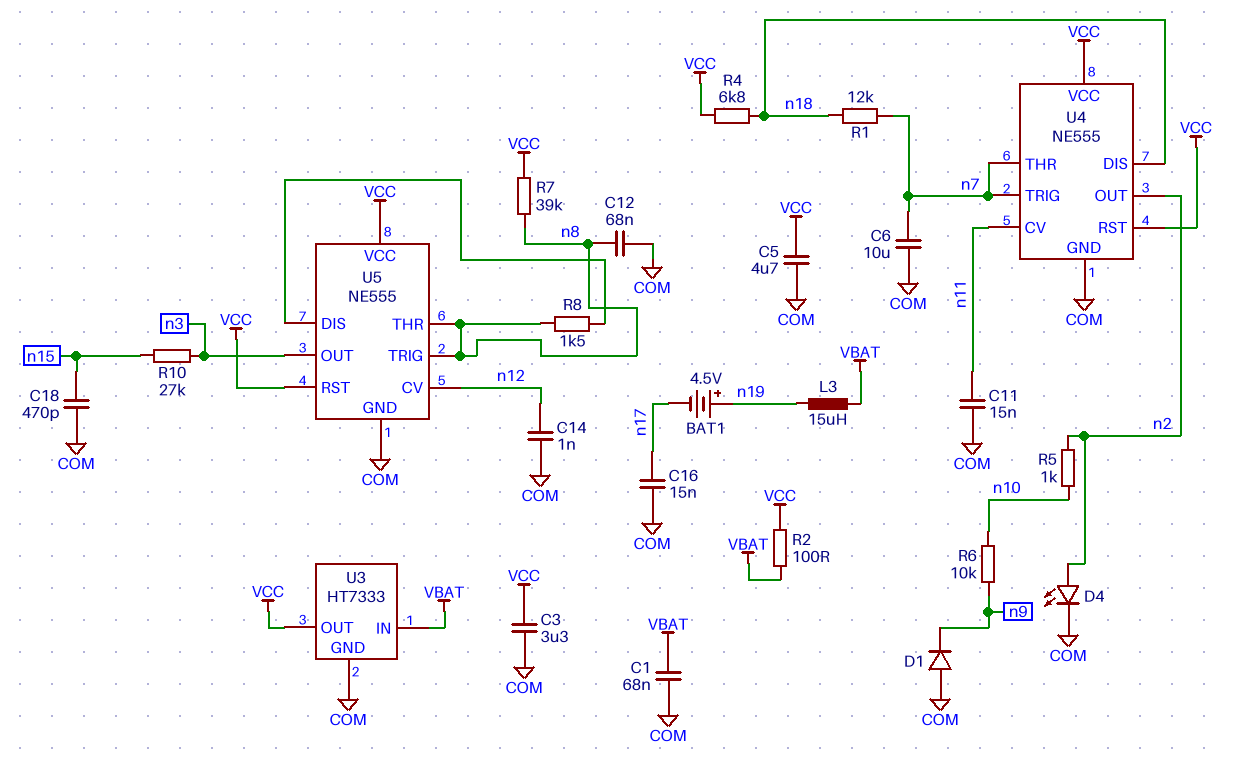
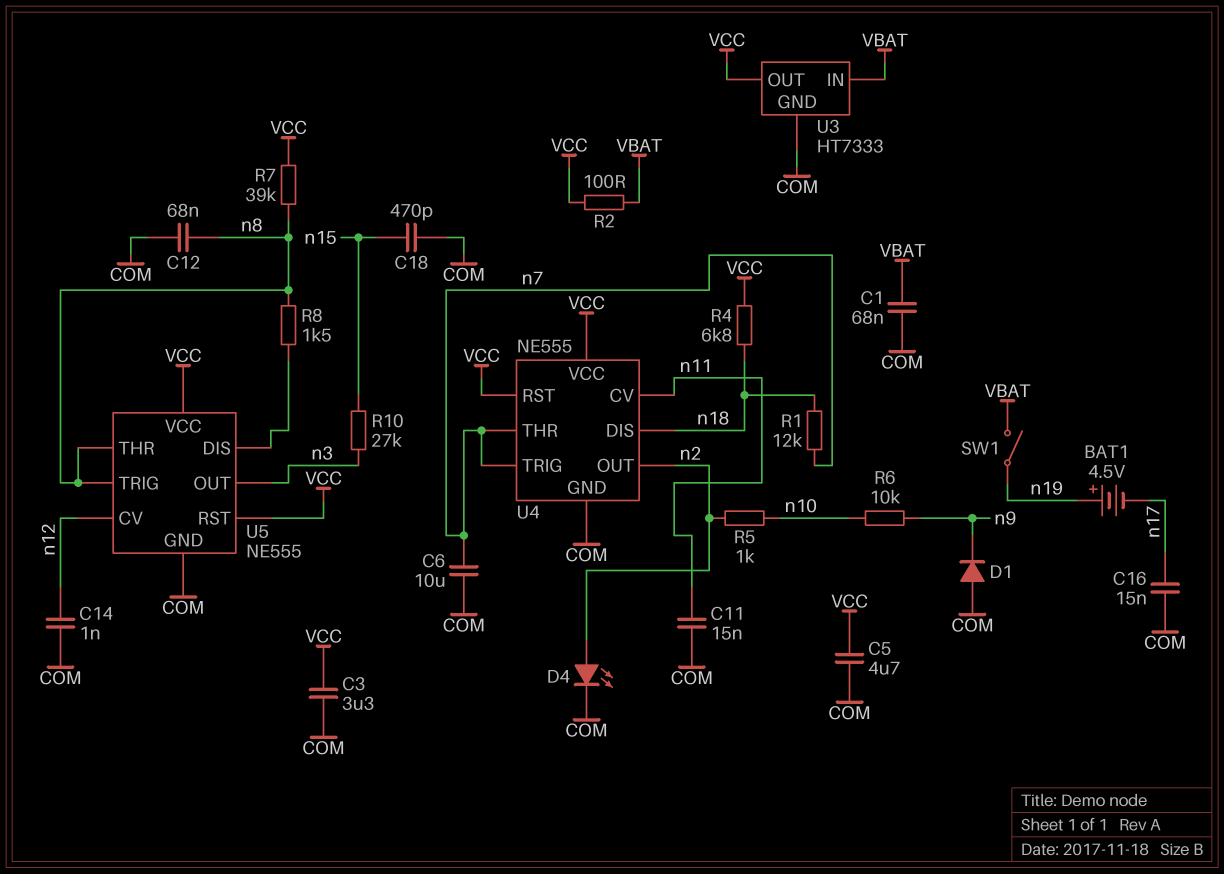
L3: 15uH (VBAT, n19) -> none
SW1: none -> switch (VBAT, n19)

